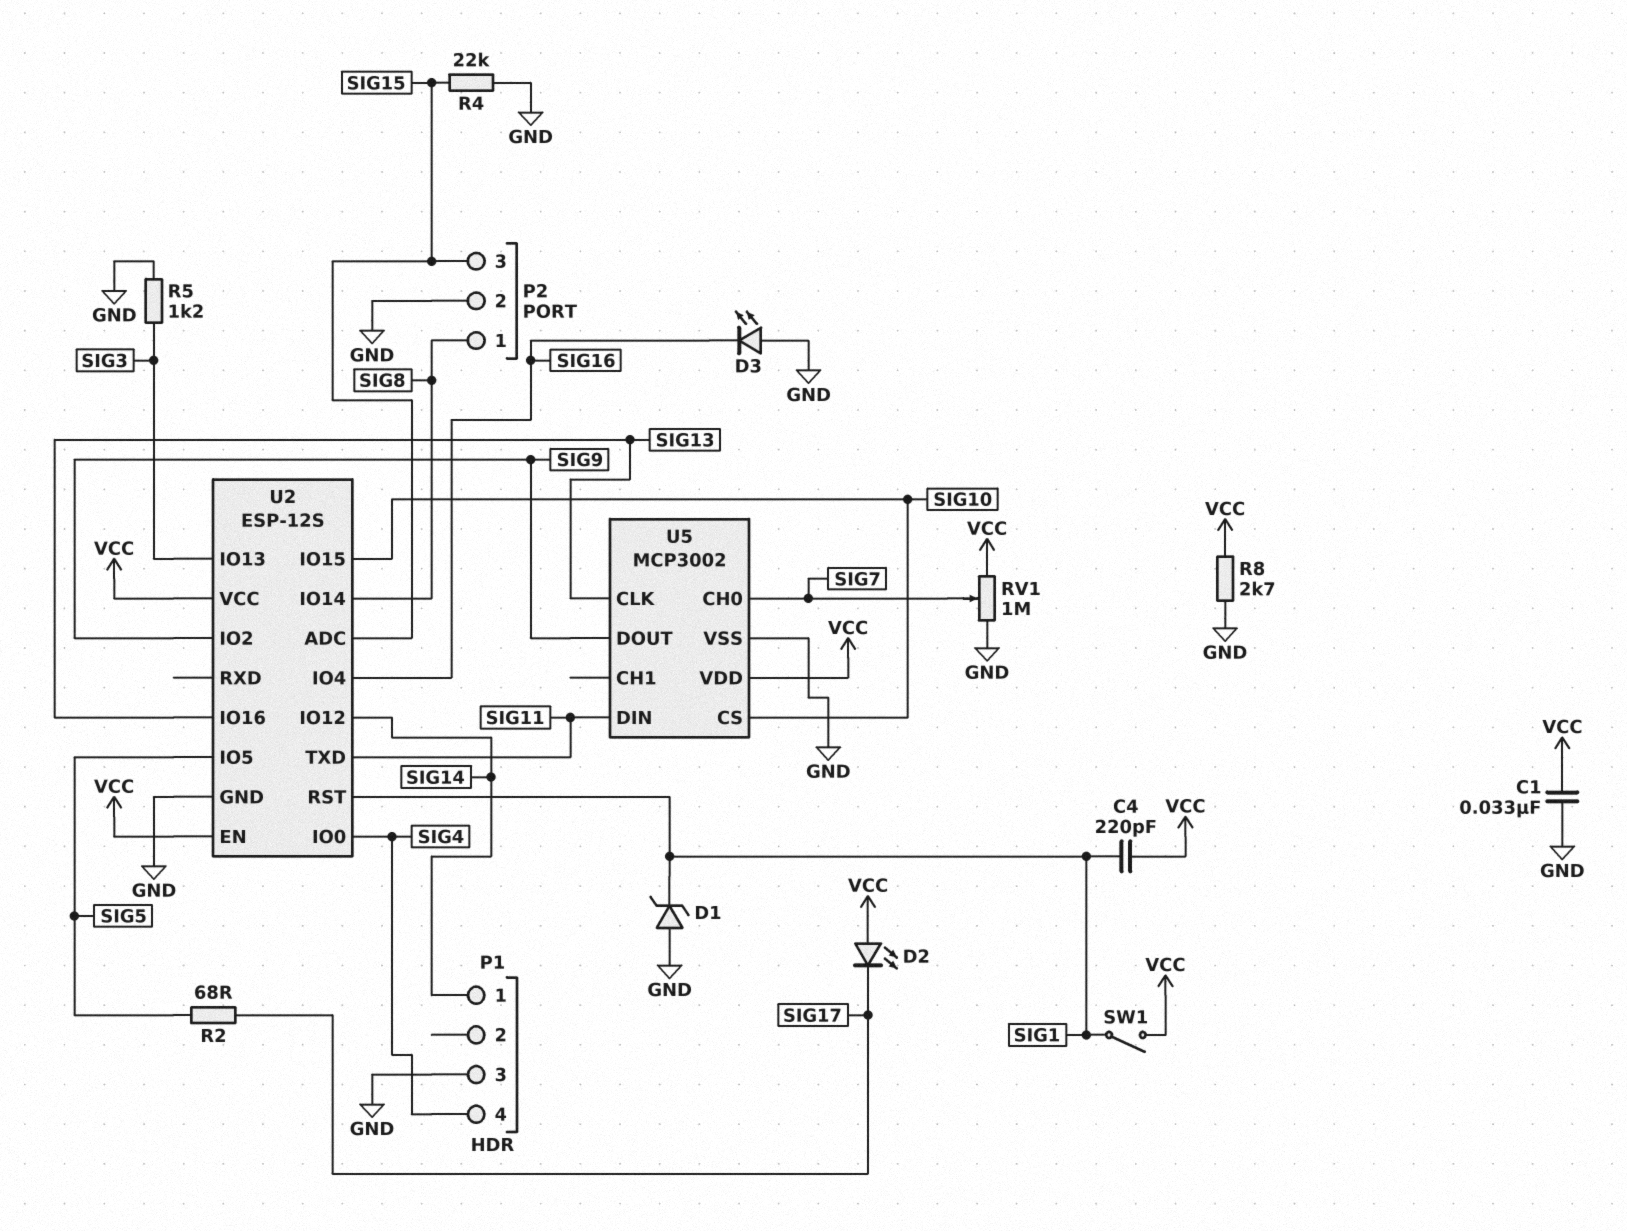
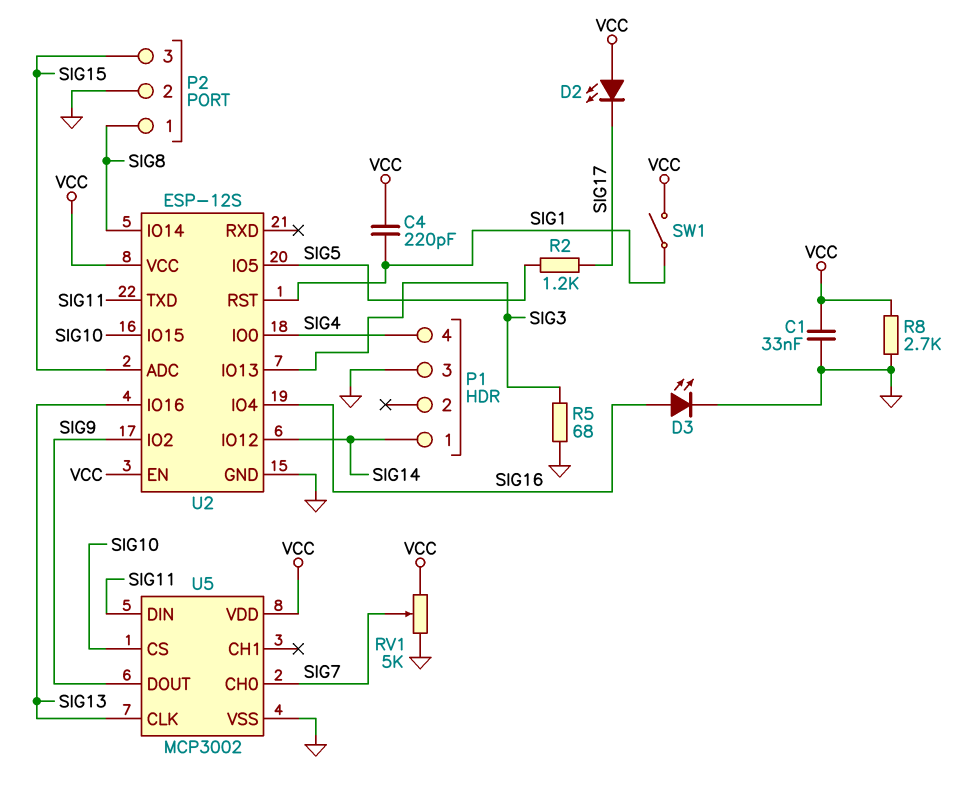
D1: zener (A GND, K SIG1) -> none
D3: LED (A GND, K SIG16) -> LED (A SIG16, K GND)
R2: 68 (SIG5, SIG17) -> 1.2k (SIG5, SIG17)
R4: 22k (GND, SIG15) -> none
R5: 1.2k (GND, SIG3) -> 68 (GND, SIG3)
RV1: 1M (GND, VCC, wiper SIG7) -> 5k (GND, VCC, wiper SIG7)

